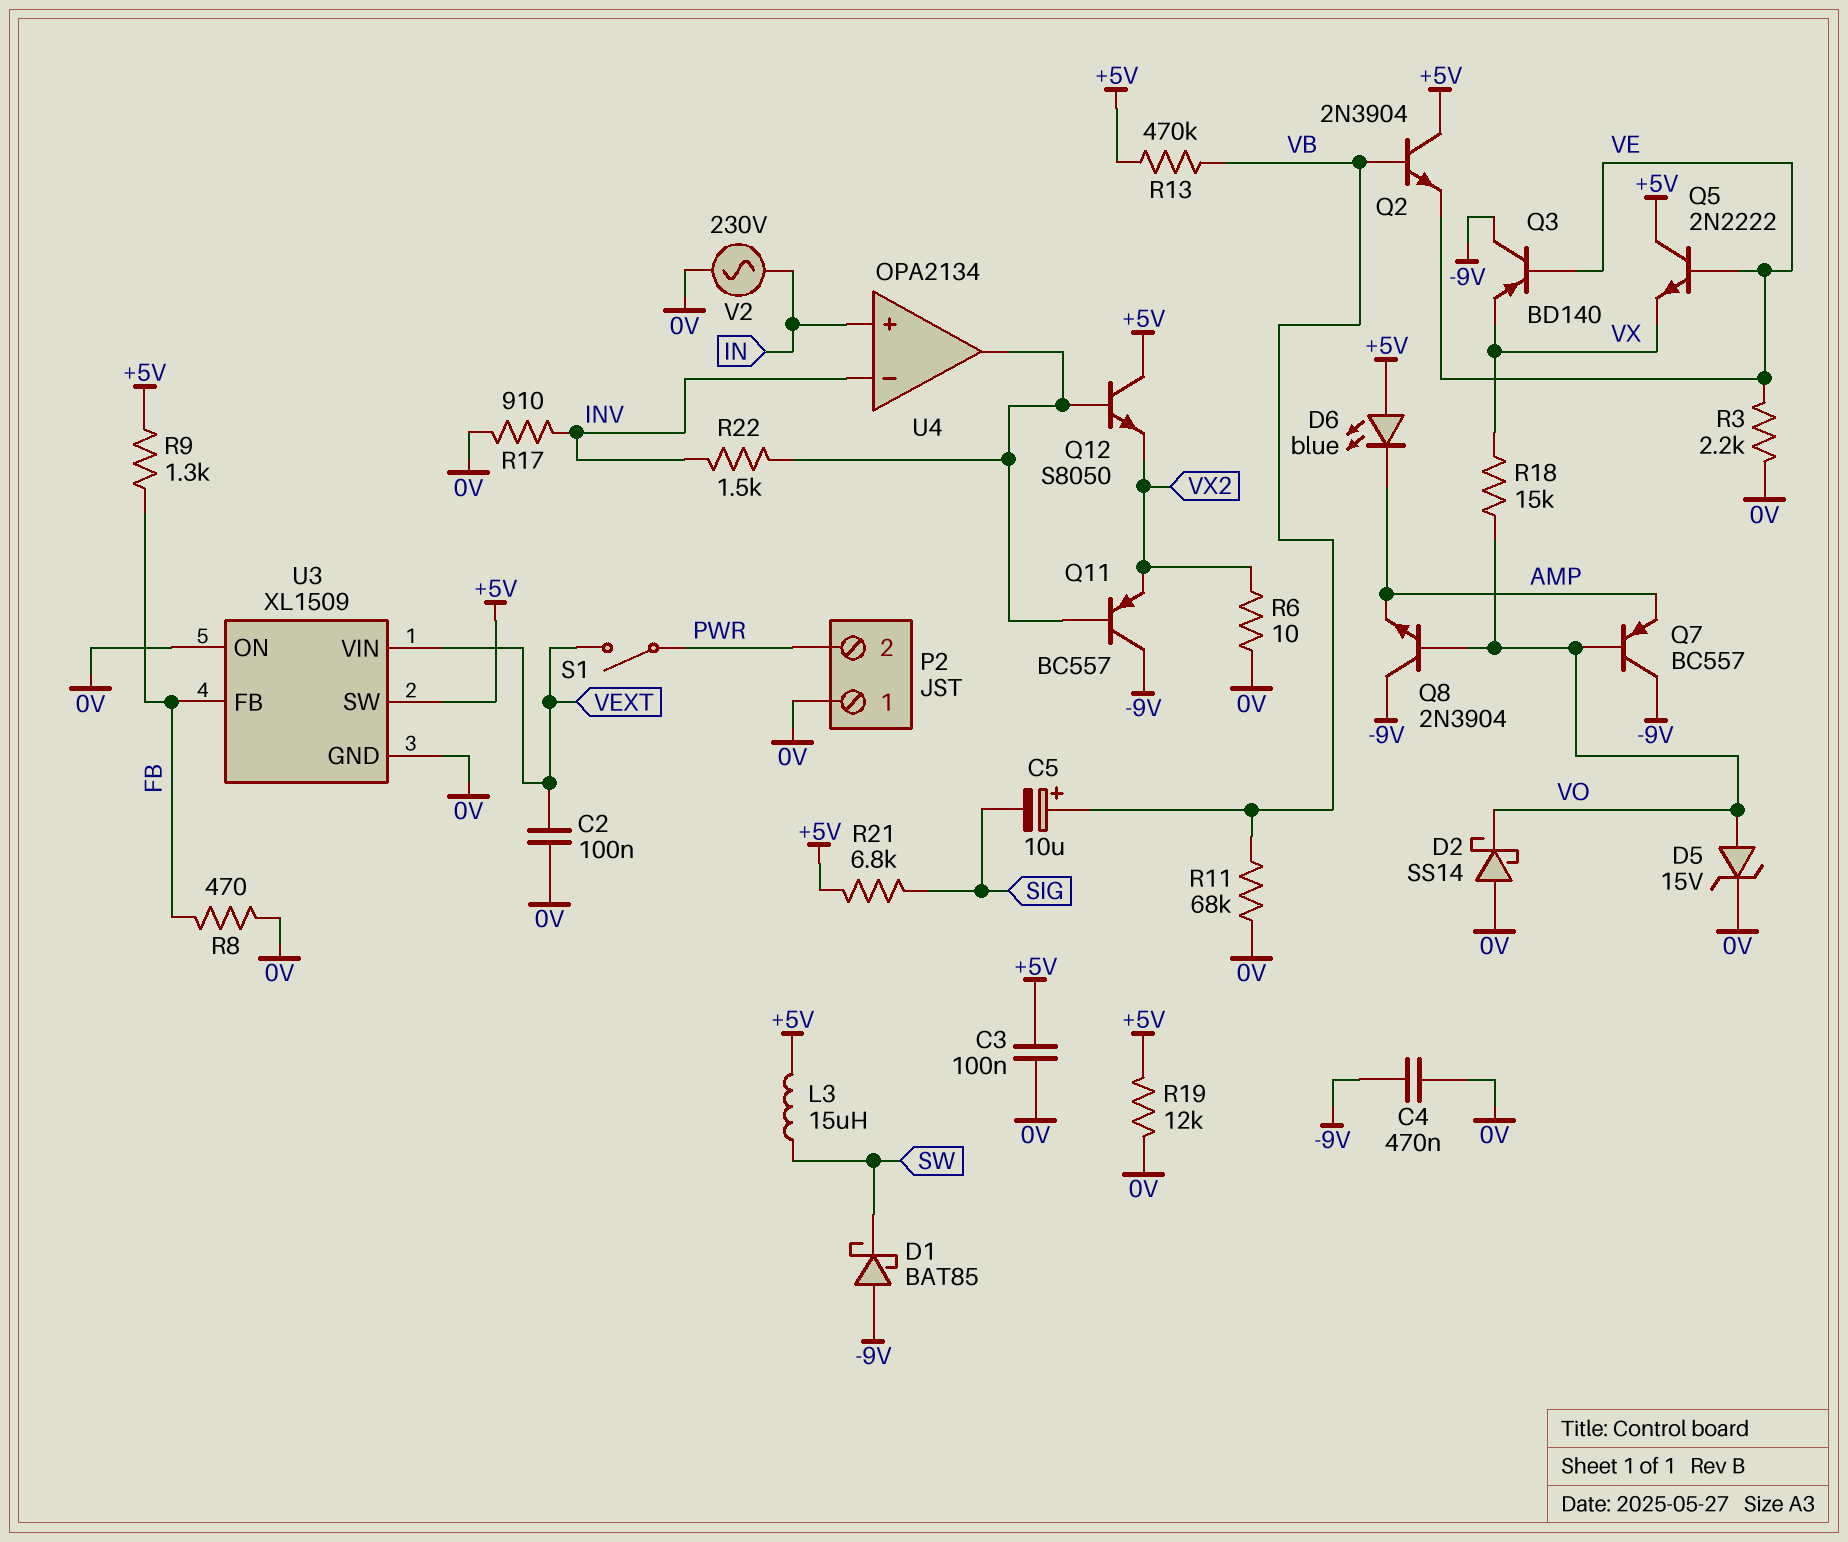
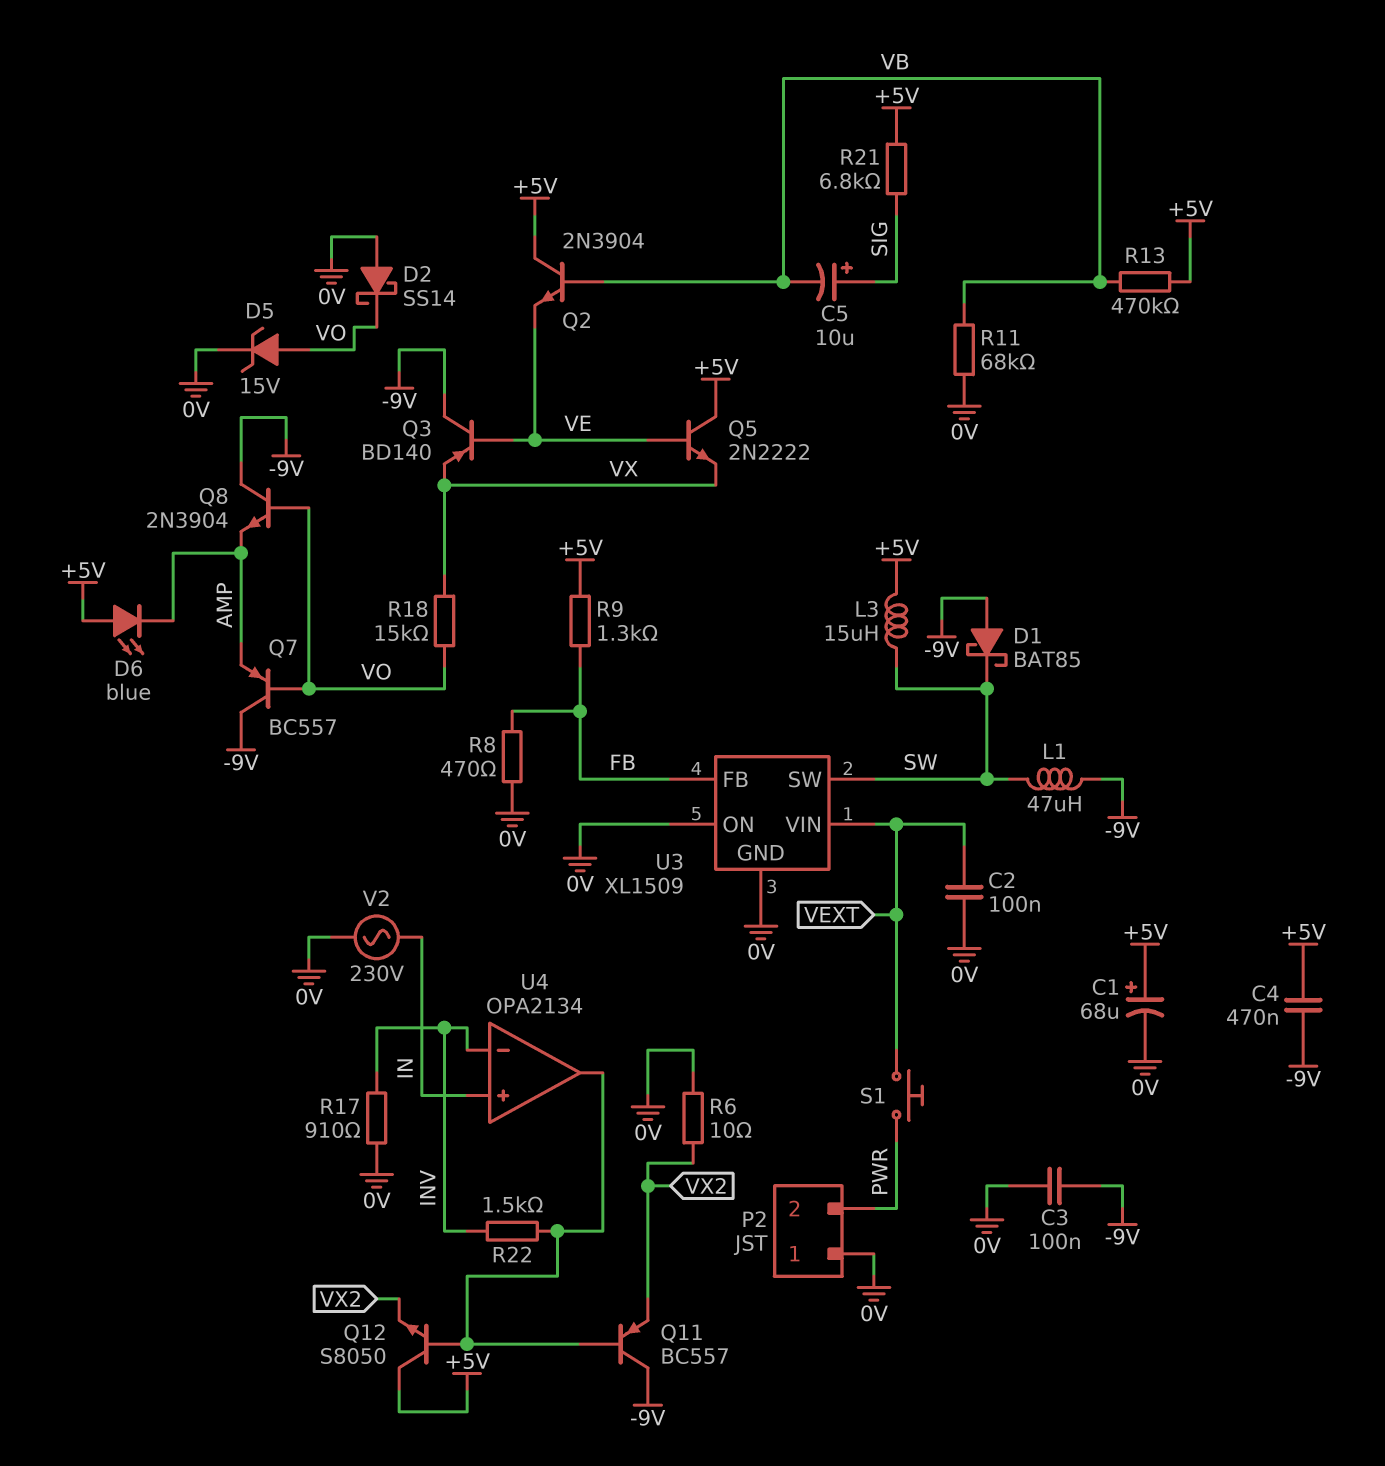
C1: none -> 68uF (plus +5V, minus 0V)
C3: 100nF (+5V, 0V) -> 100nF (-9V, 0V)
C4: 470nF (-9V, 0V) -> 470nF (+5V, -9V)
C5: 10uF (plus VB, minus SIG) -> 10uF (plus SIG, minus VB)
L1: none -> 47uH (-9V, SW)
R3: 2.2k (0V, VE) -> none
R19: 12k (+5V, 0V) -> none
S1: switch (PWR, VEXT) -> button (PWR, VEXT)
U3 pin SW: +5V -> SW

